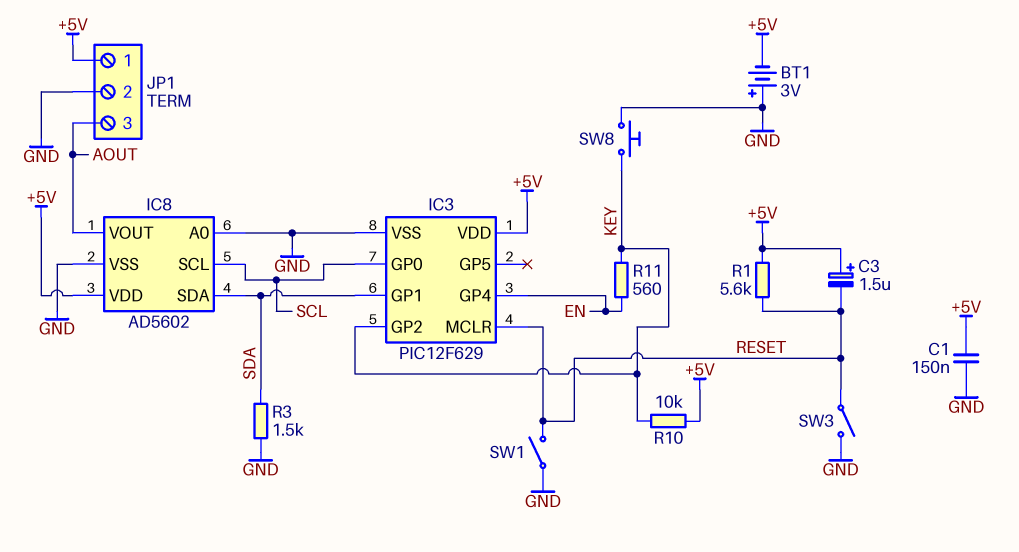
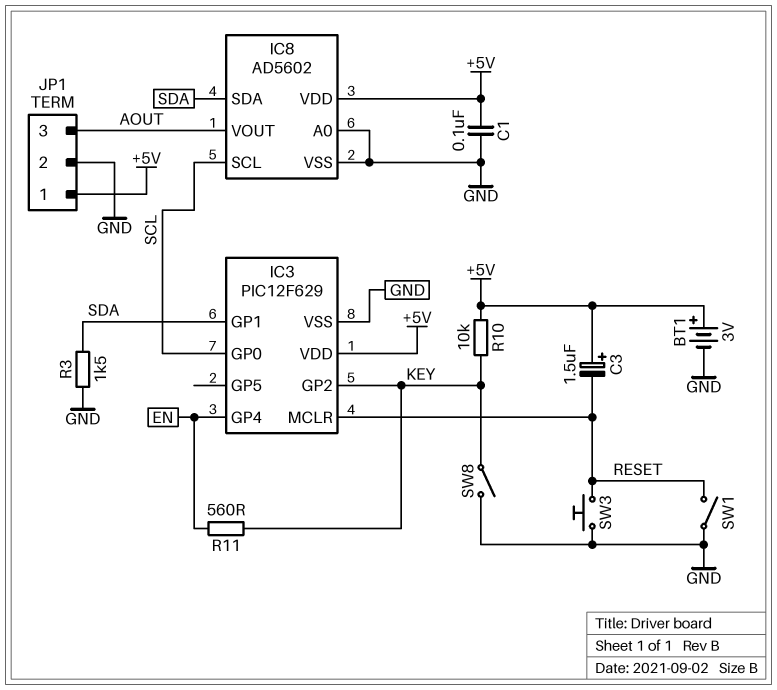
BT1: 3V (plus GND, minus +5V) -> 3V (plus +5V, minus GND)
C1: 150nF (+5V, GND) -> 100nF (+5V, GND)
R1: 5.6k (+5V, RESET) -> none
SW3: switch (GND, RESET) -> button (GND, RESET)
SW8: button (GND, KEY) -> switch (GND, KEY)

